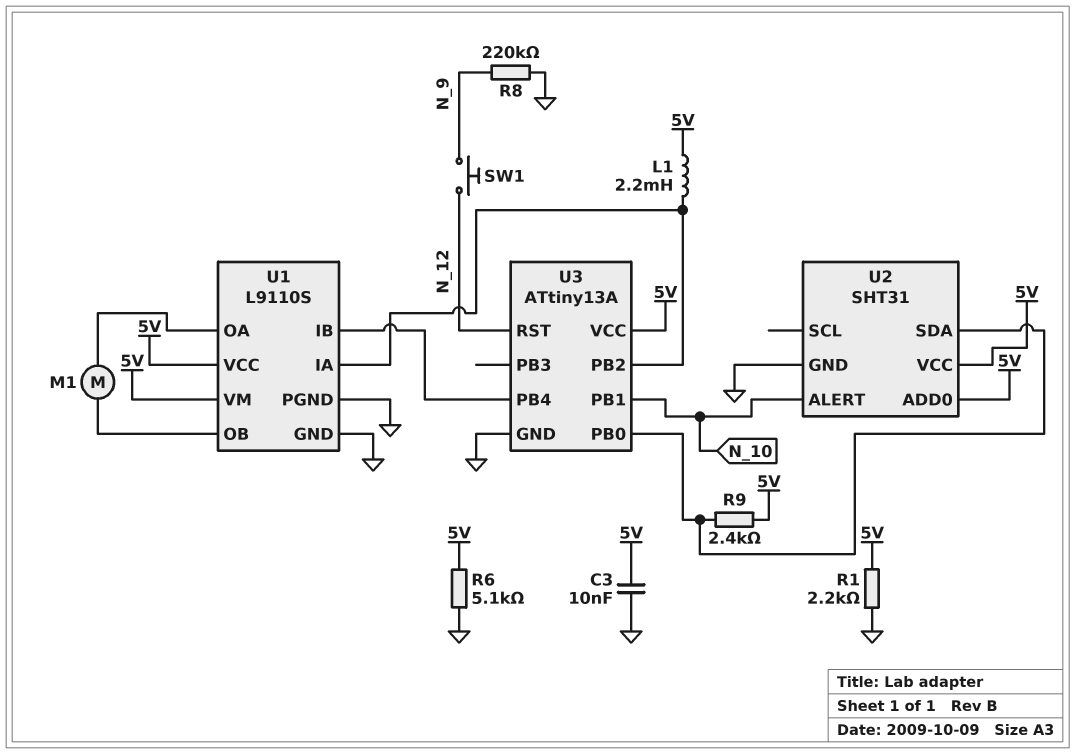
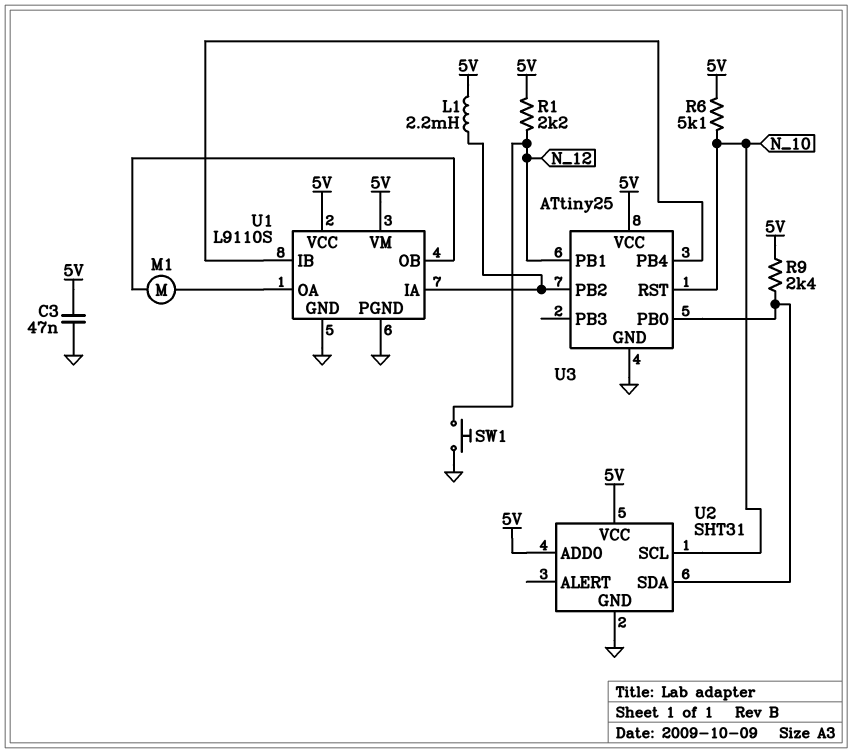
C3: 10nF (5V, GND) -> 47nF (5V, GND)
R1: 2.2k (5V, GND) -> 2.2k (5V, N_12)
R6: 5.1k (5V, GND) -> 5.1k (5V, N_10)
R8: 220k (GND, N_9) -> none
SW1: button (N_9, N_12) -> button (GND, N_12)
U2 pin ALERT: N_10 -> none
U2 pin SCL: none -> N_10
U3: ATtiny13A -> ATtiny25
U3 pin PB1: N_10 -> N_12
U3 pin RST: N_12 -> N_10

